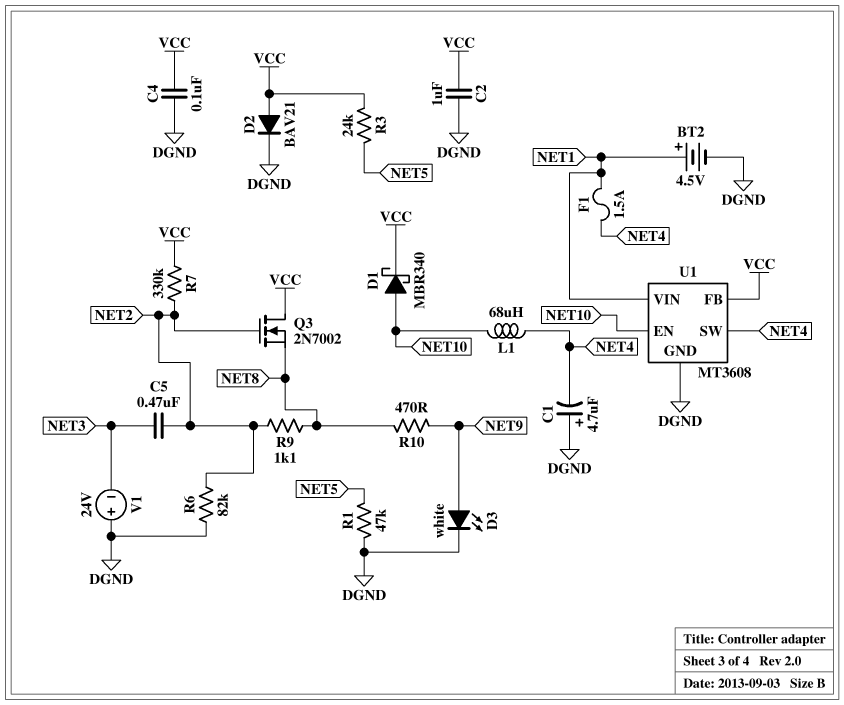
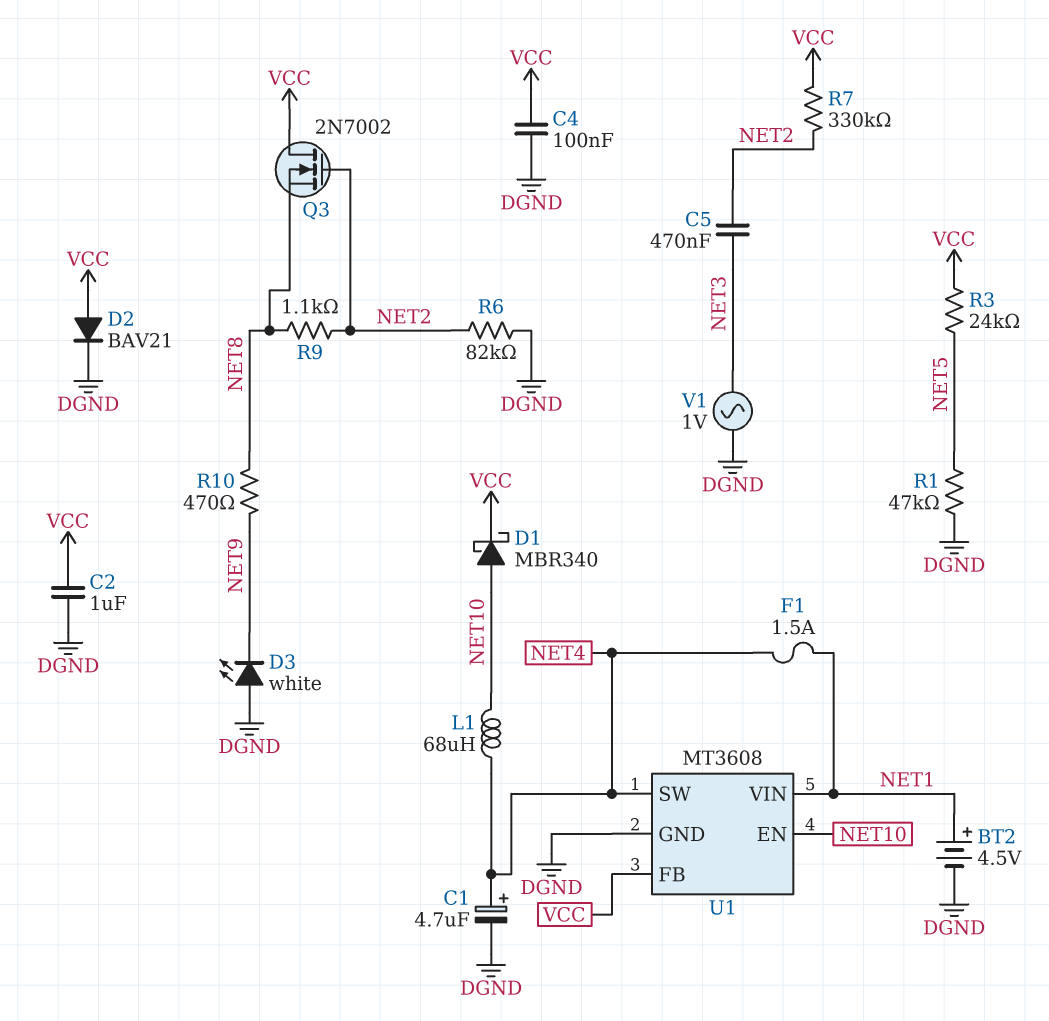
C1: 4.7uF (plus DGND, minus NET4) -> 4.7uF (plus NET4, minus DGND)
D3: LED white (A NET9, K DGND) -> LED white (A DGND, K NET9)
V1: 24V (plus DGND, minus NET3) -> AC 1V (DGND, NET3)

